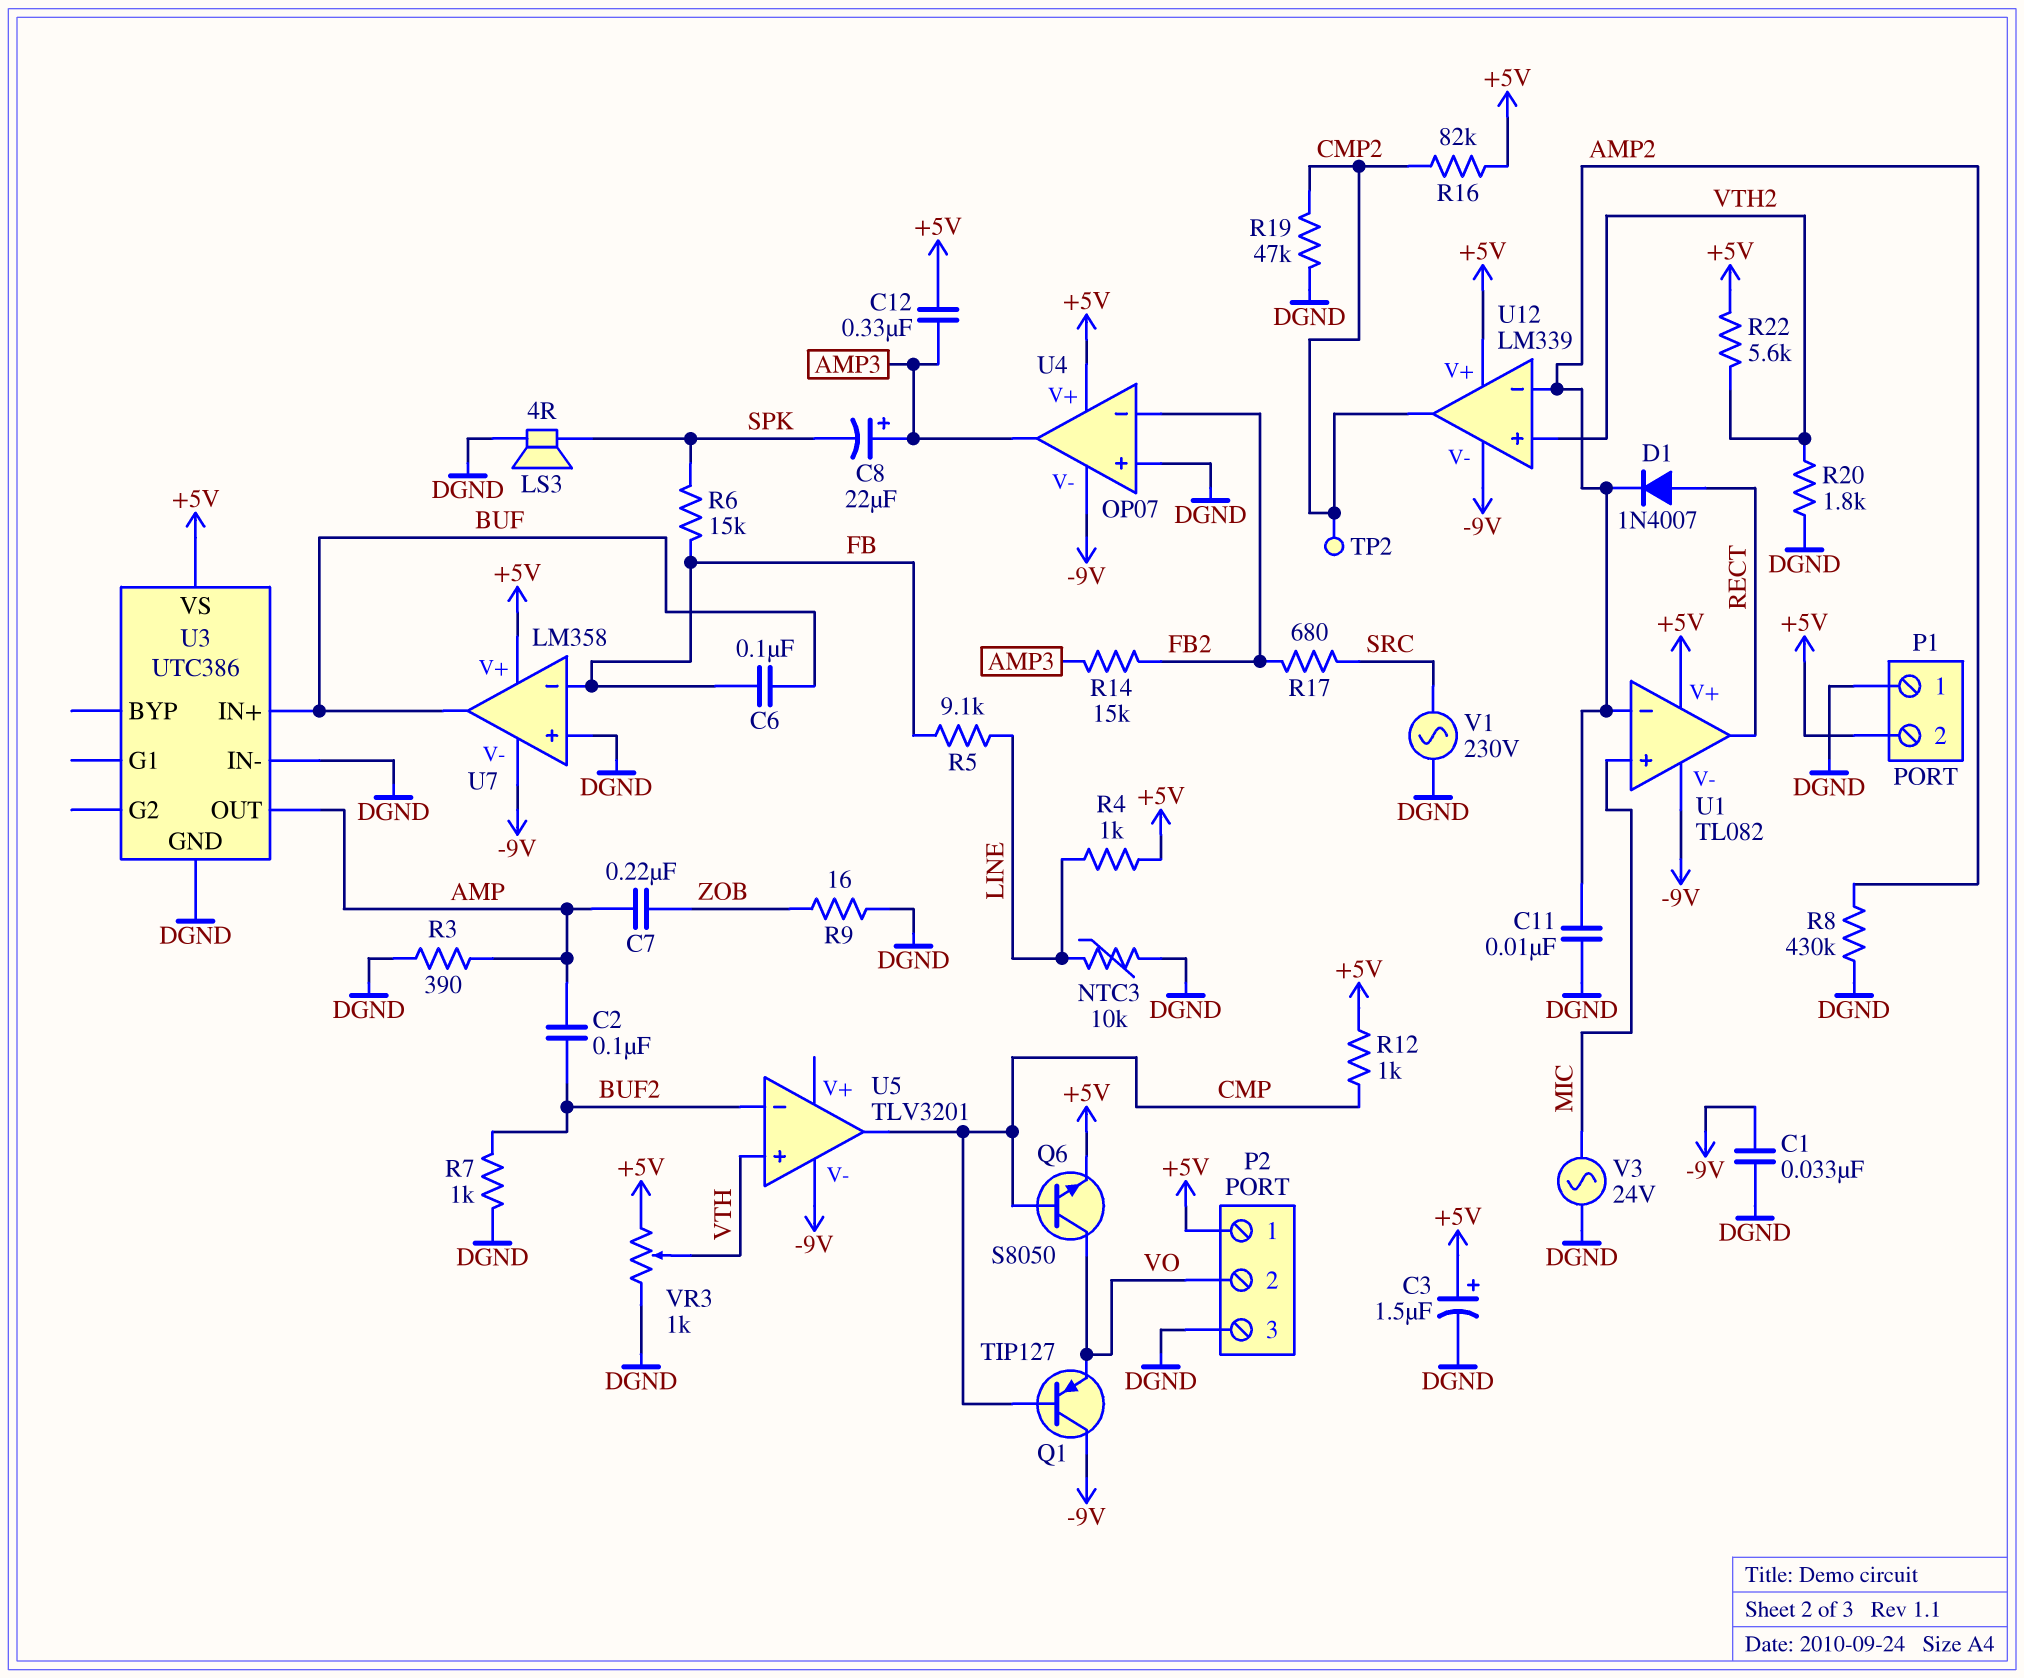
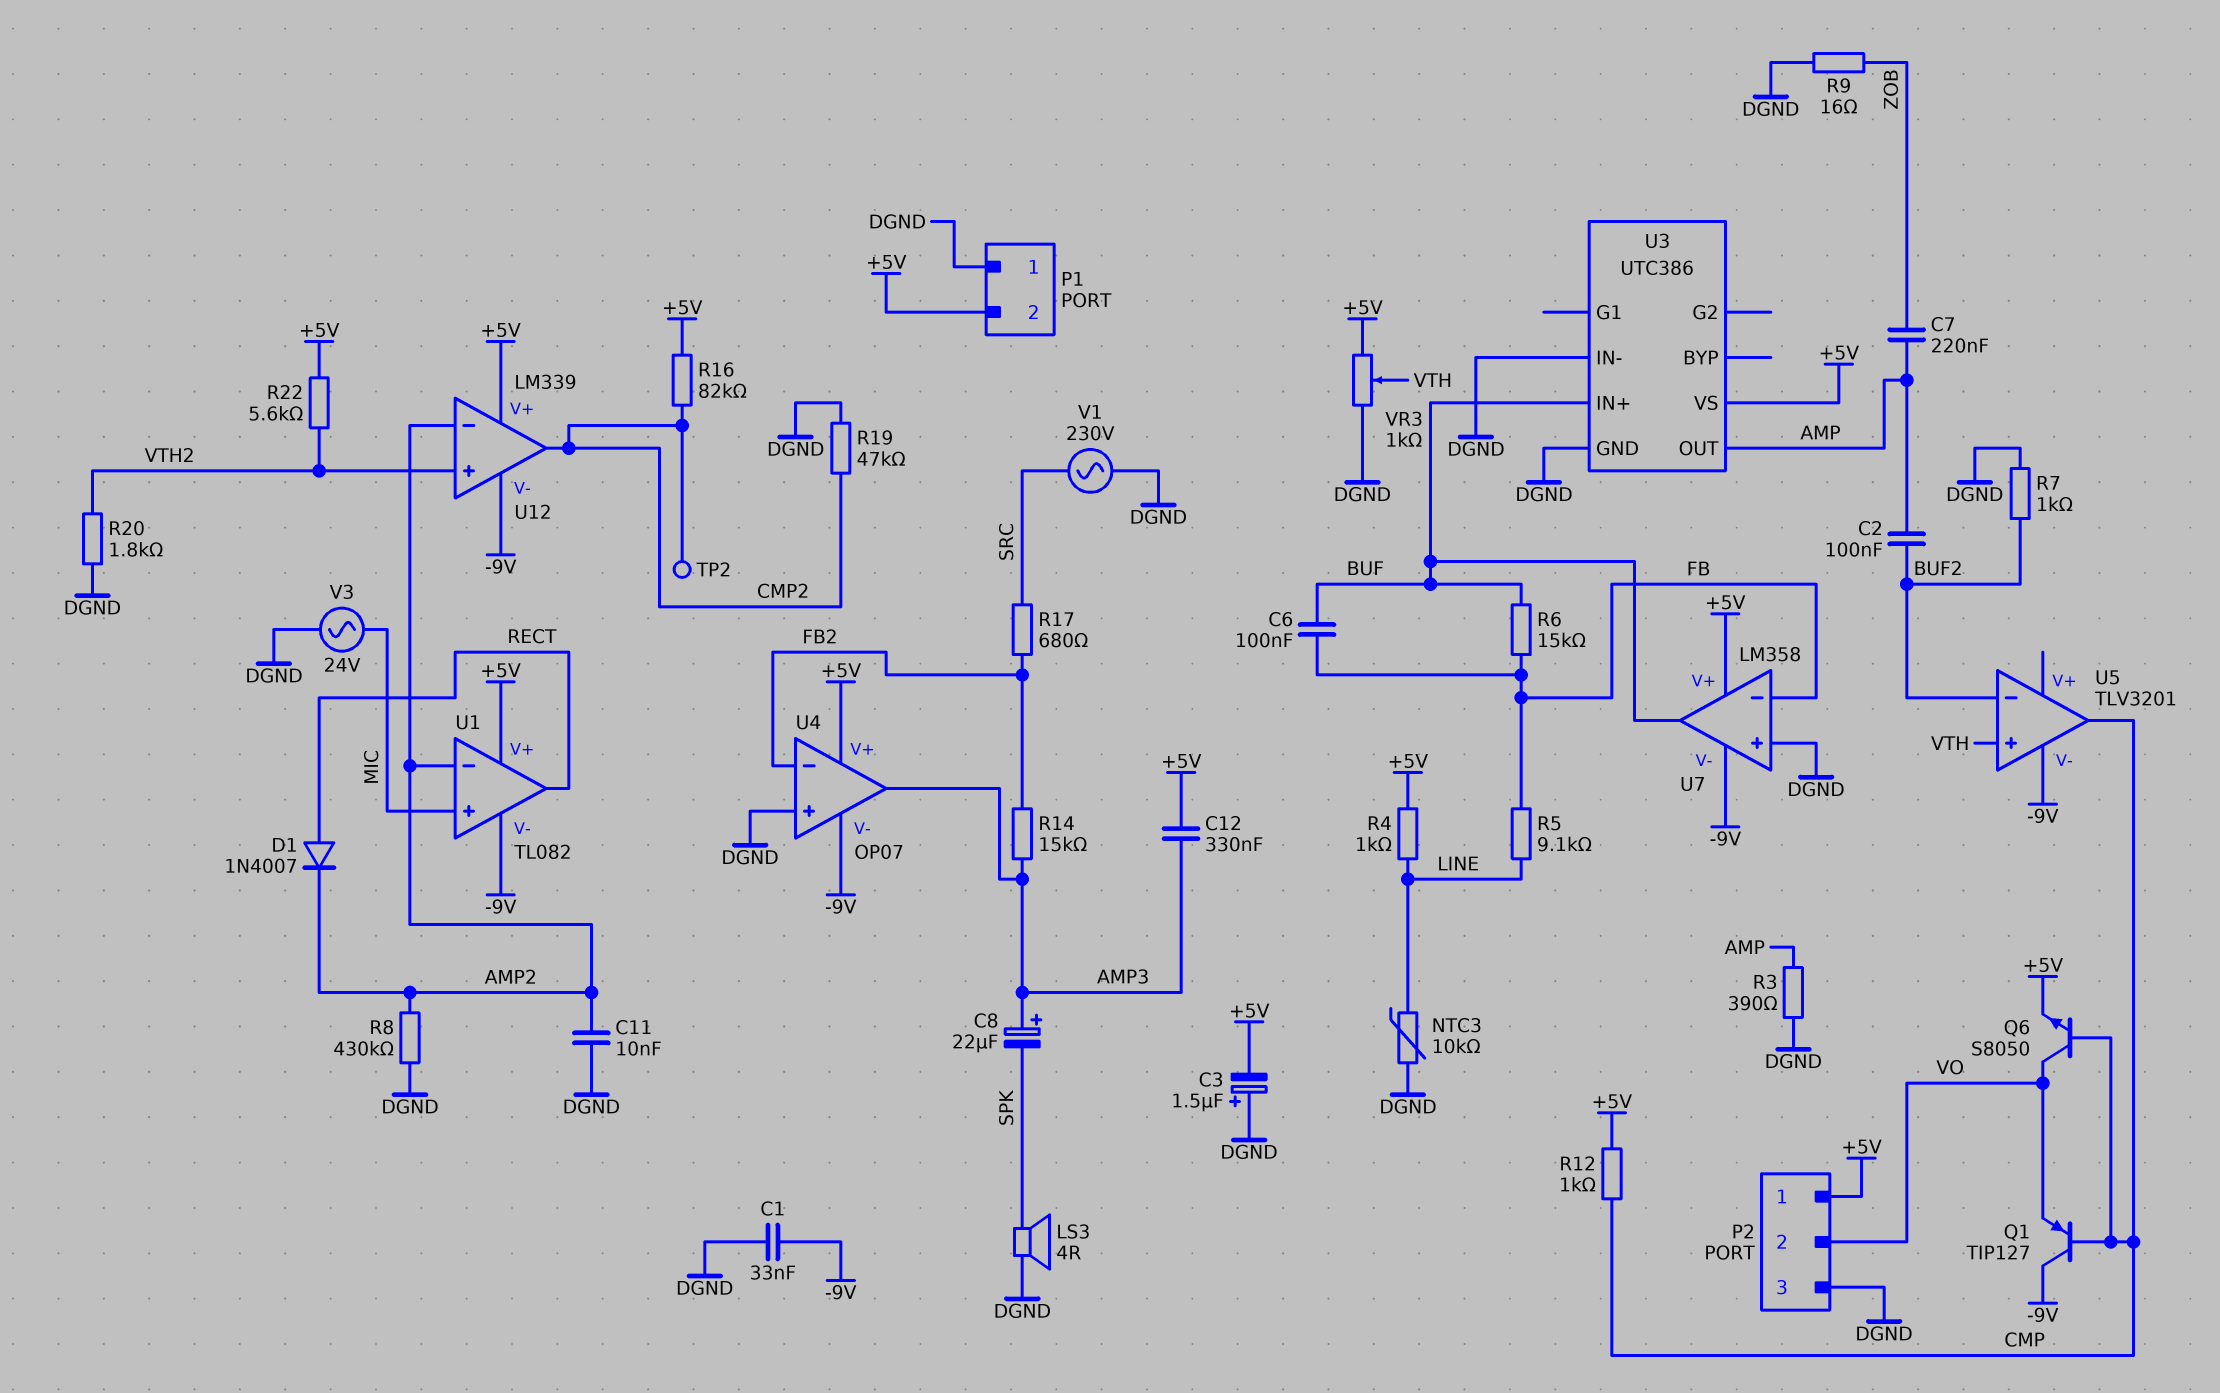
C3: 1.5uF (plus +5V, minus DGND) -> 1.5uF (plus DGND, minus +5V)
R6: 15k (FB, SPK) -> 15k (BUF, FB)

